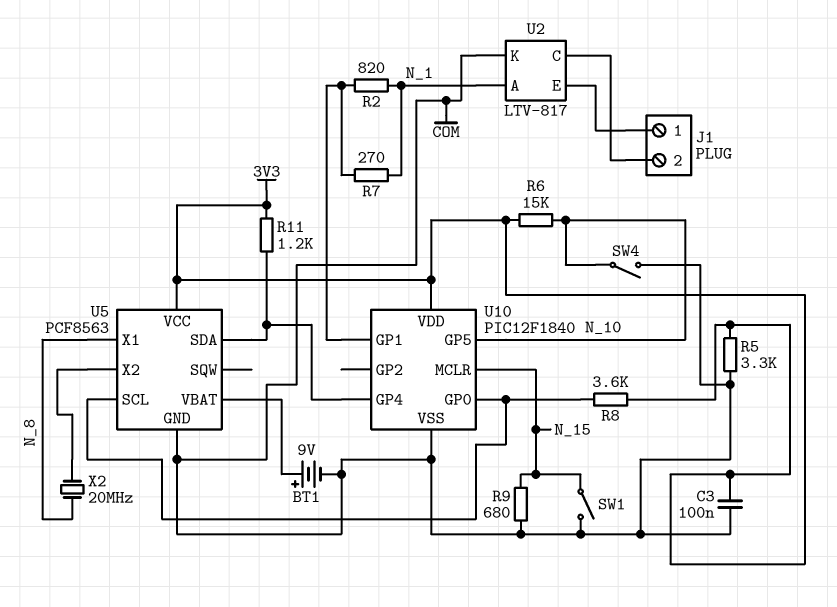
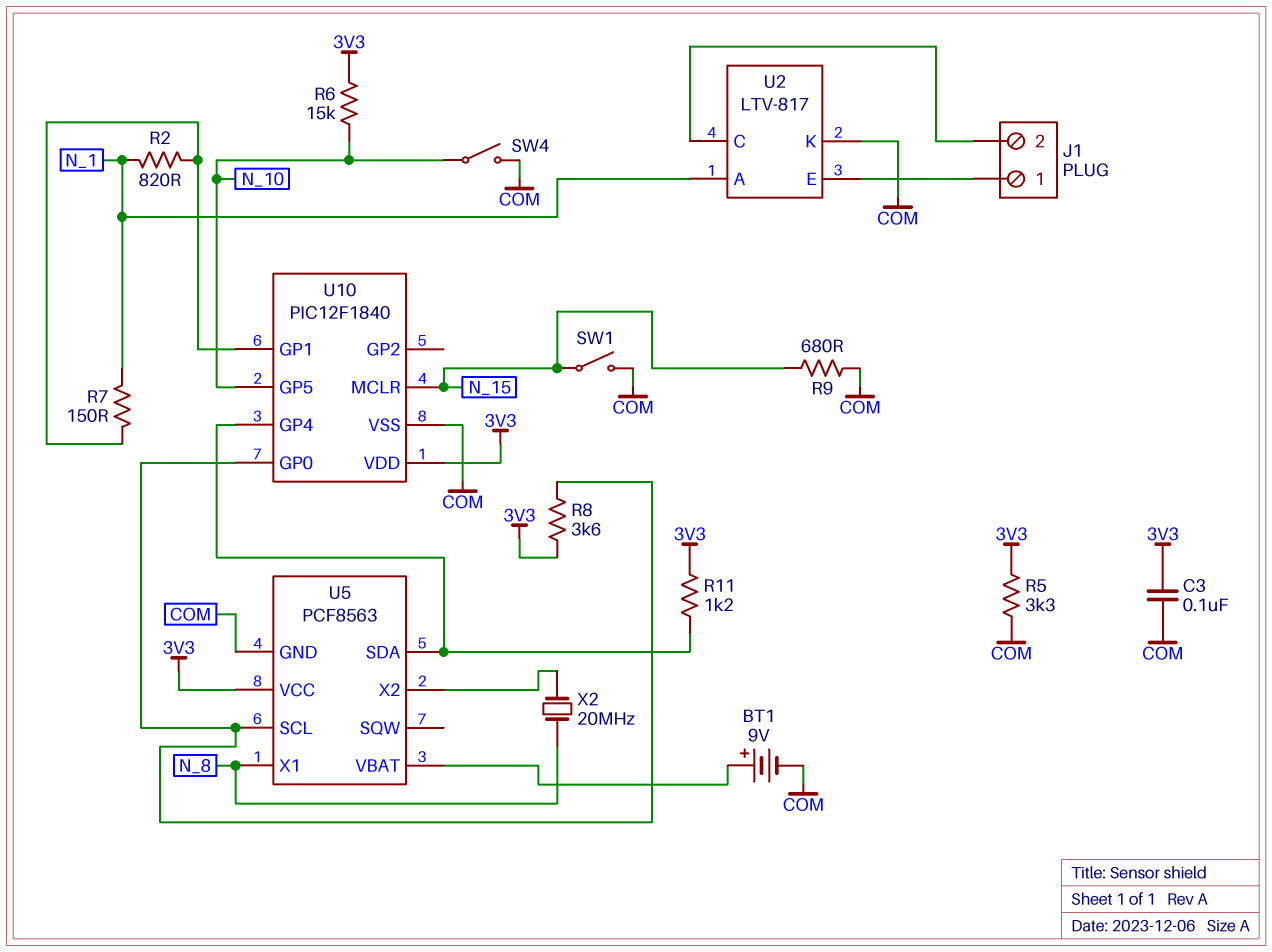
R7: 270 (N_1, U10/GP1) -> 150 (N_1, U10/GP1)

